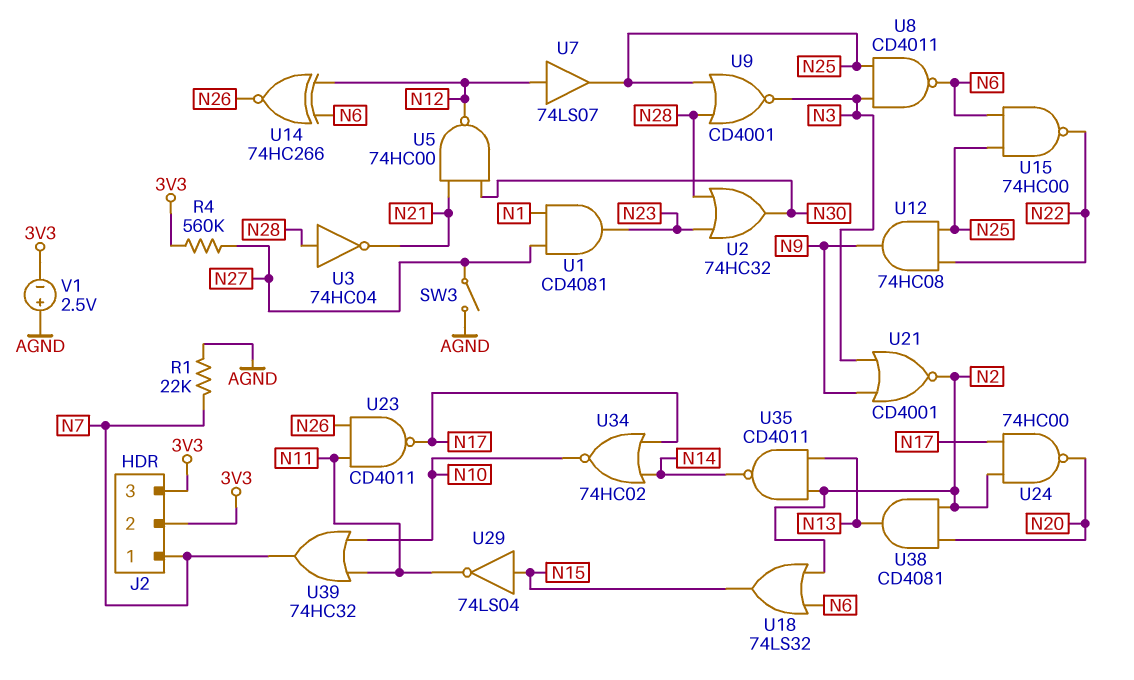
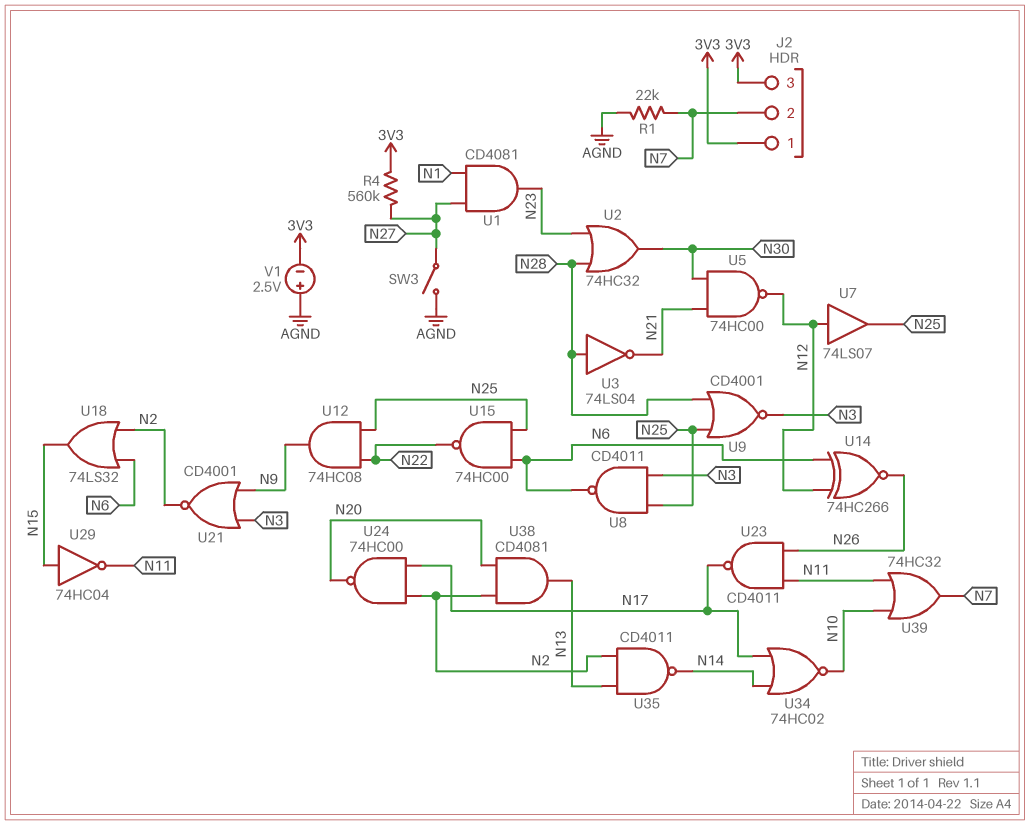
J2 pin 1: N7 -> 3V3
J2 pin 2: 3V3 -> N7
U3: NOT 74HC04 (in N28, out N21) -> NOT 74LS04 (in N28, out N21)
U29: NOT 74LS04 (in N15, out N11) -> NOT 74HC04 (in N15, out N11)

